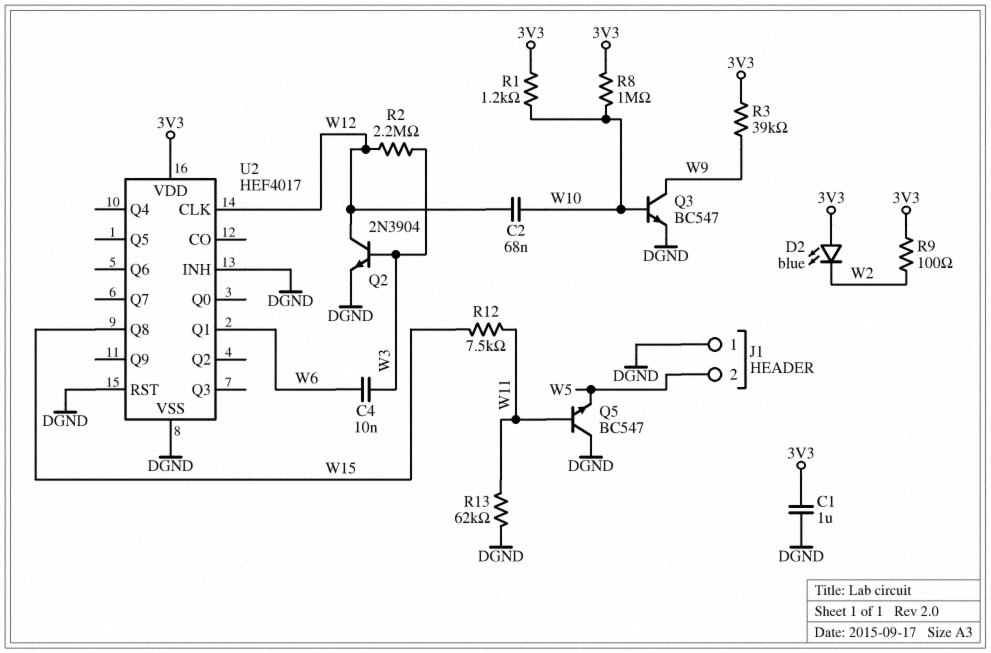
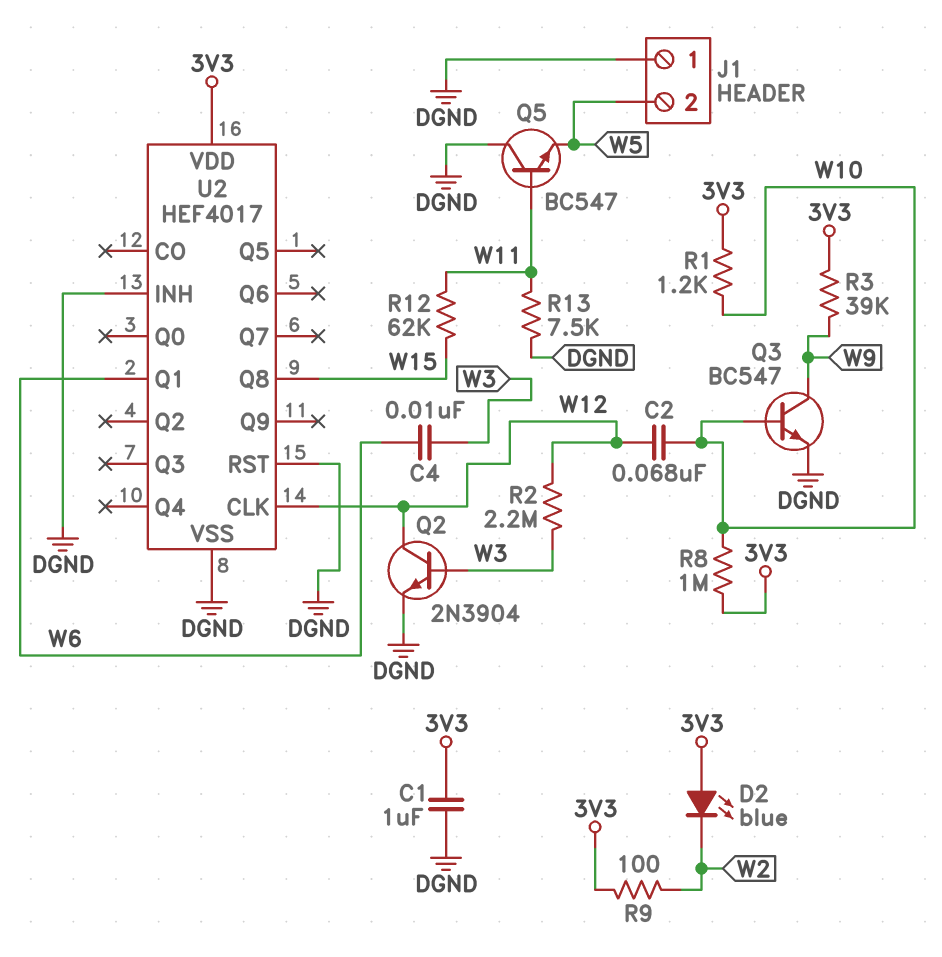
R12: 7.5k (W11, W15) -> 62k (W11, W15)
R13: 62k (DGND, W11) -> 7.5k (DGND, W11)

